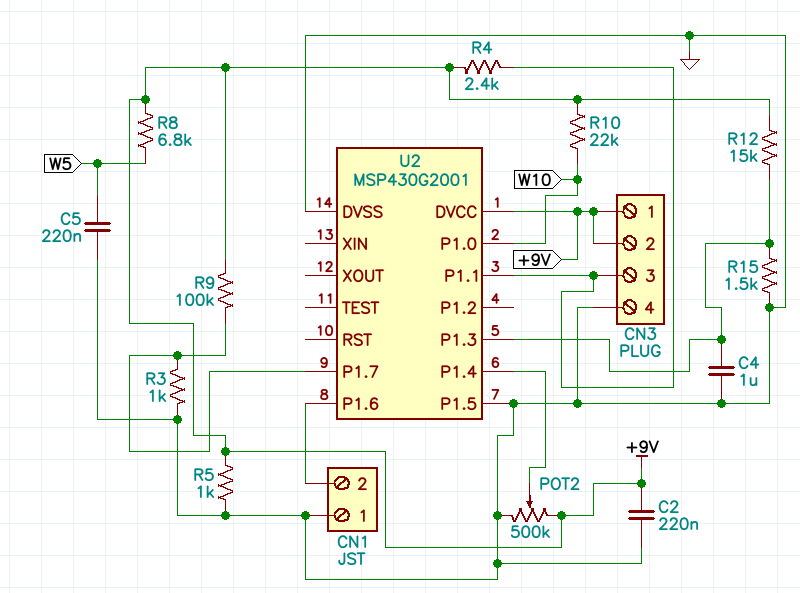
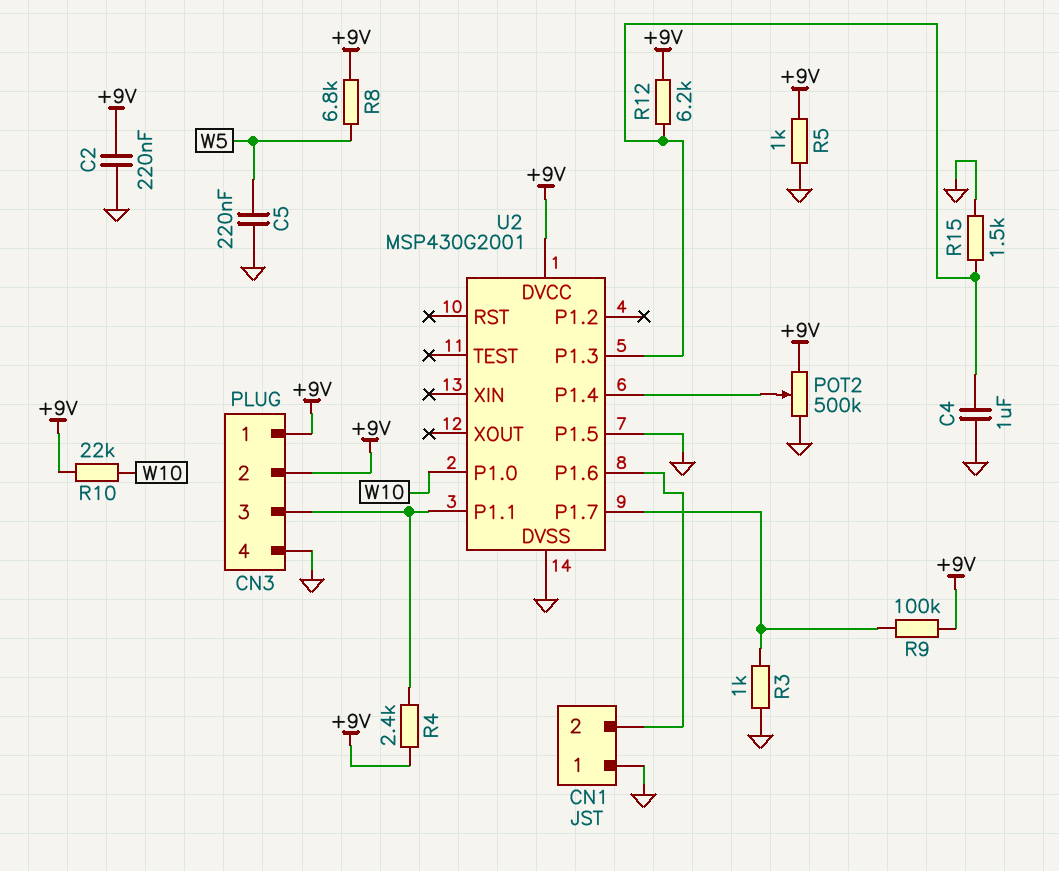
R12: 15k (+9V, U2/P1.3) -> 6.2k (+9V, U2/P1.3)

